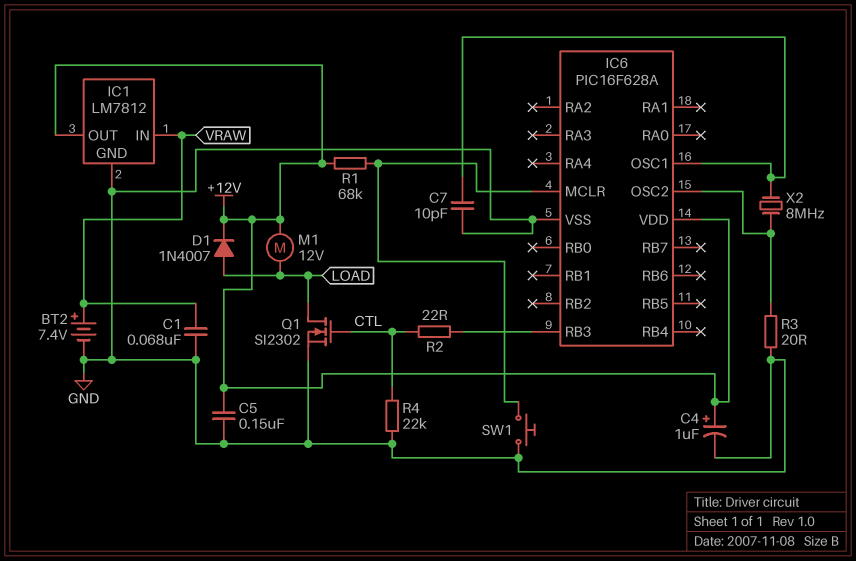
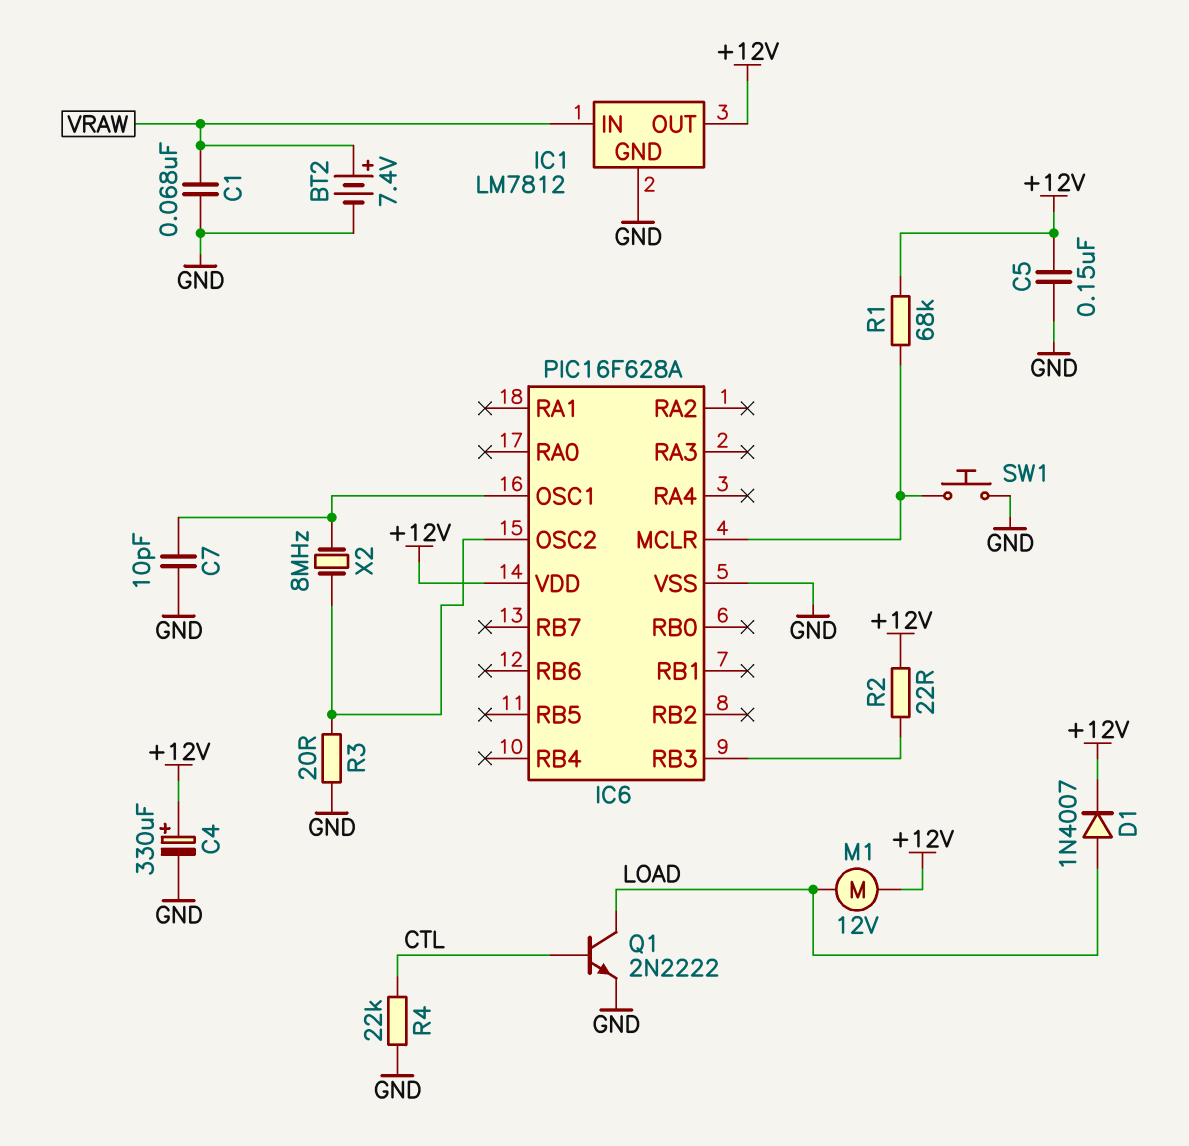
C4: 1uF (plus +12V, minus GND) -> 330uF (plus +12V, minus GND)
Q1: NMOS SI2302 (G CTL, D LOAD, S GND) -> NPN 2N2222 (B CTL, C LOAD, E GND)
R2: 22 (CTL, IC6/RB3) -> 22 (+12V, IC6/RB3)

